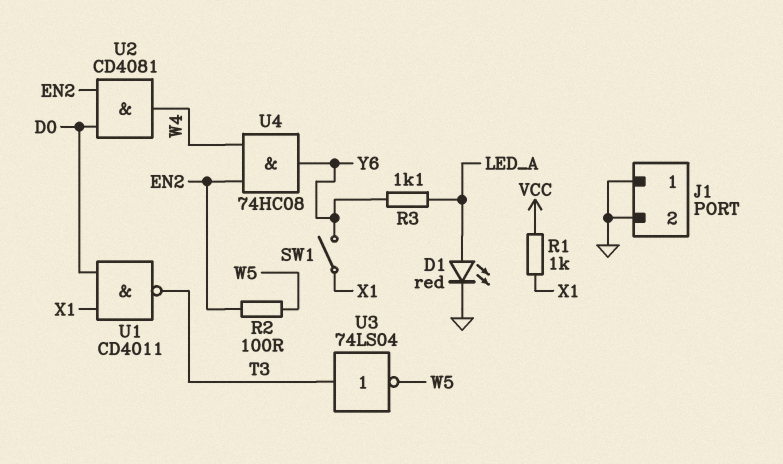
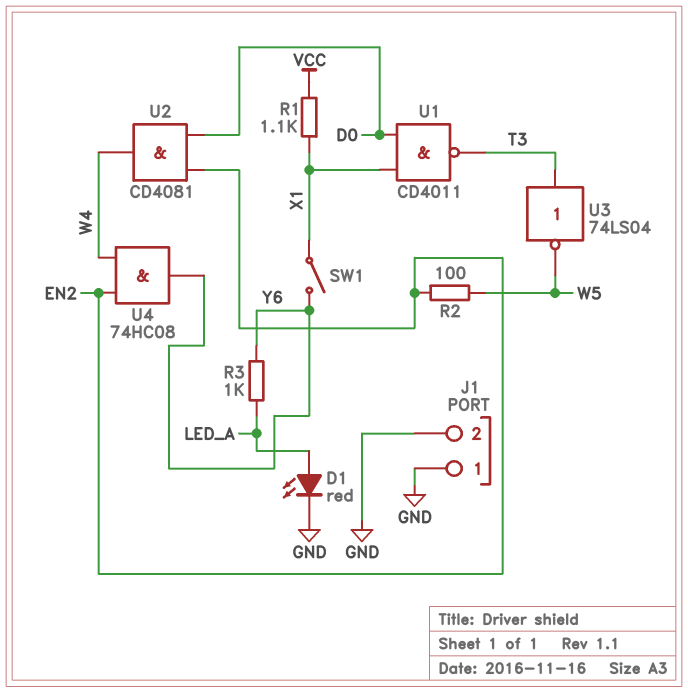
R1: 1k (VCC, X1) -> 1.1k (VCC, X1)
R3: 1.1k (LED_A, Y6) -> 1k (LED_A, Y6)

